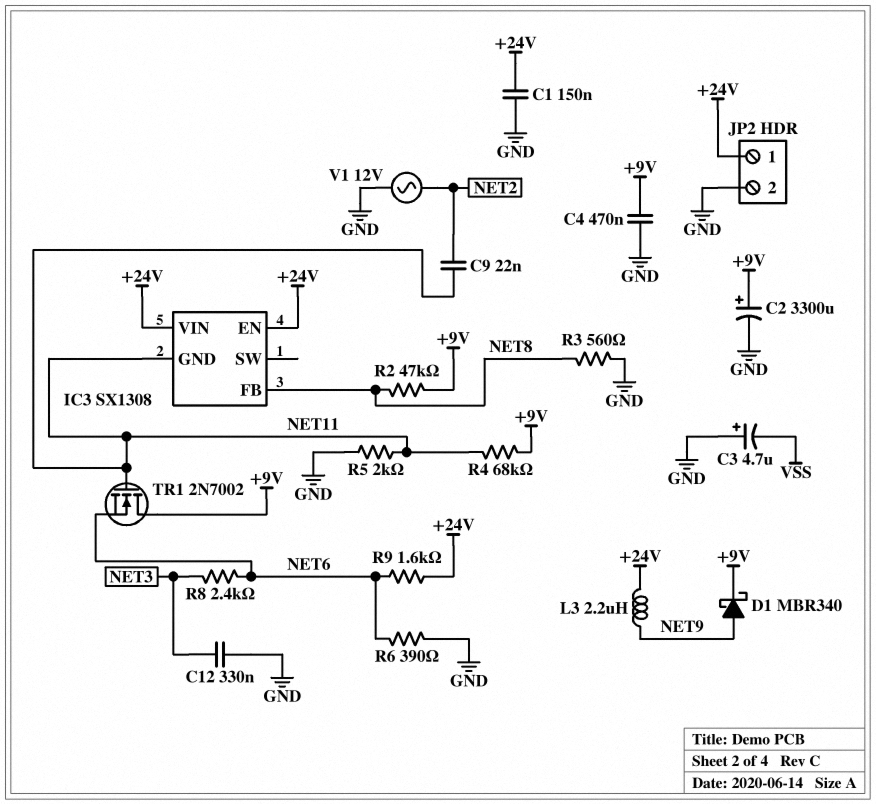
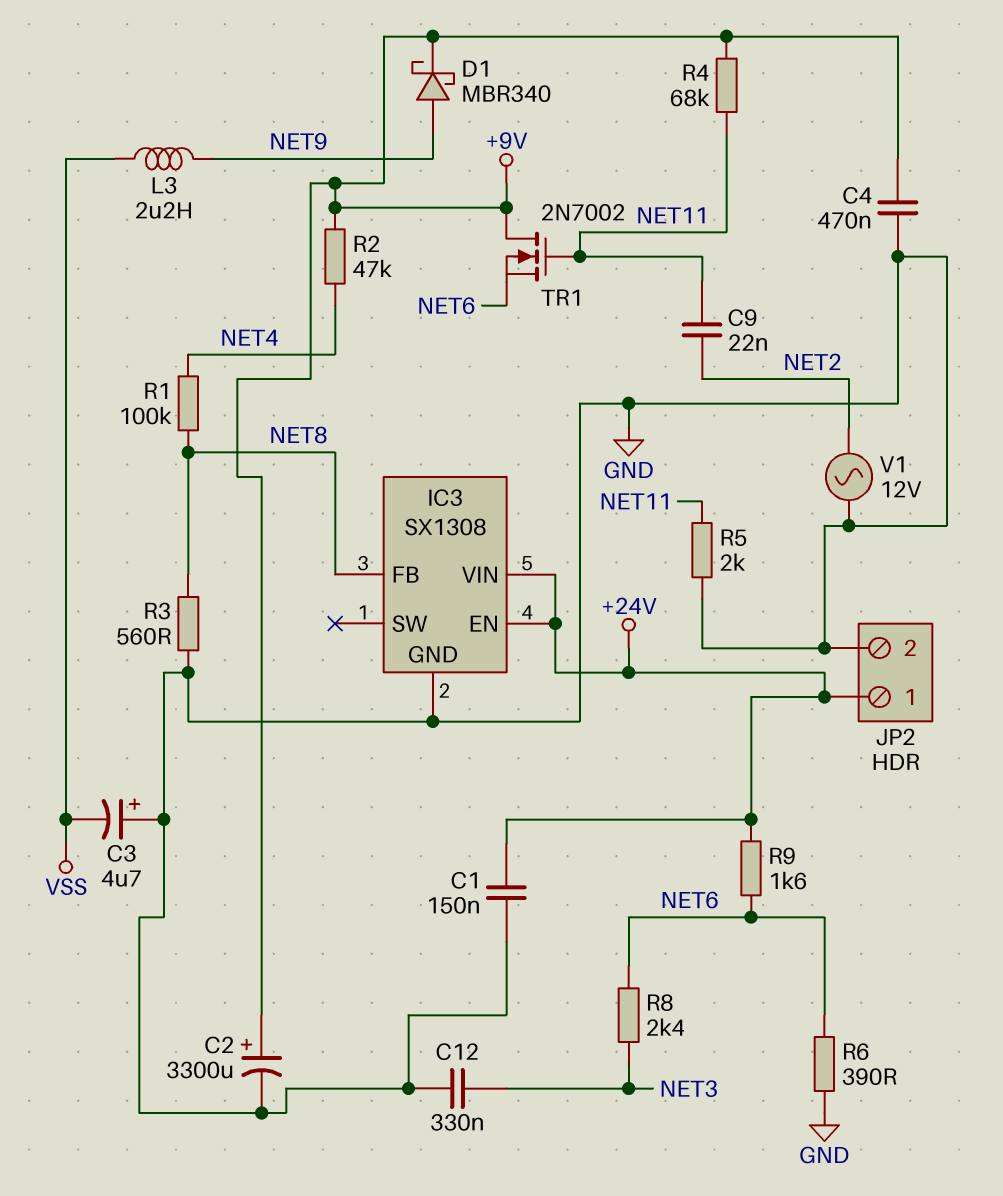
IC3 pin GND: NET11 -> GND
L3: 2.2uH (+24V, NET9) -> 2.2uH (NET9, VSS)
R1: none -> 100k (NET4, NET8)
R2: 47k (+9V, NET8) -> 47k (+9V, NET4)

